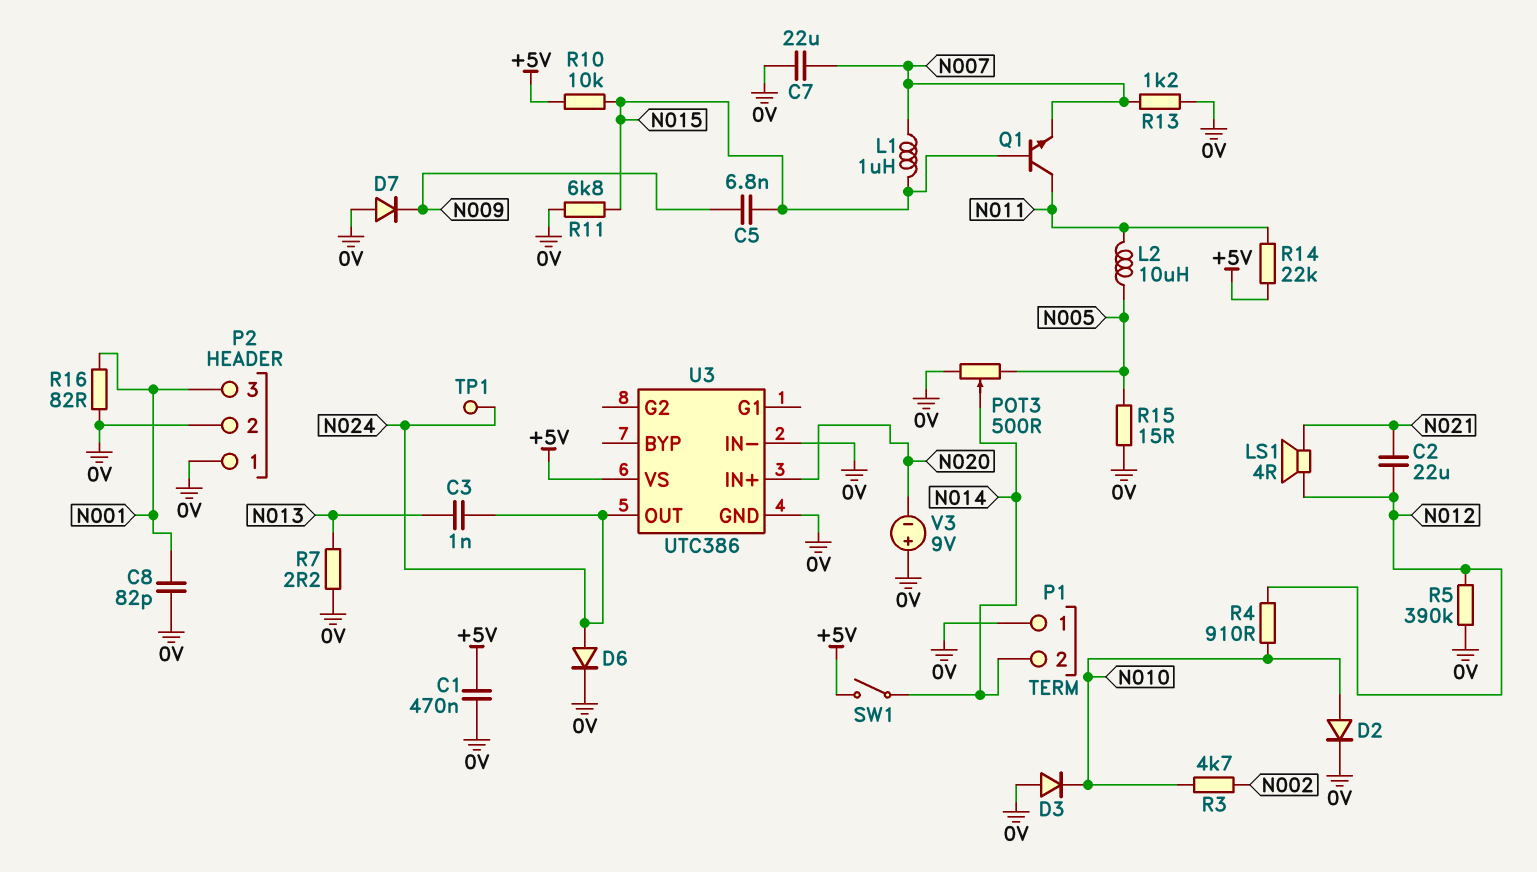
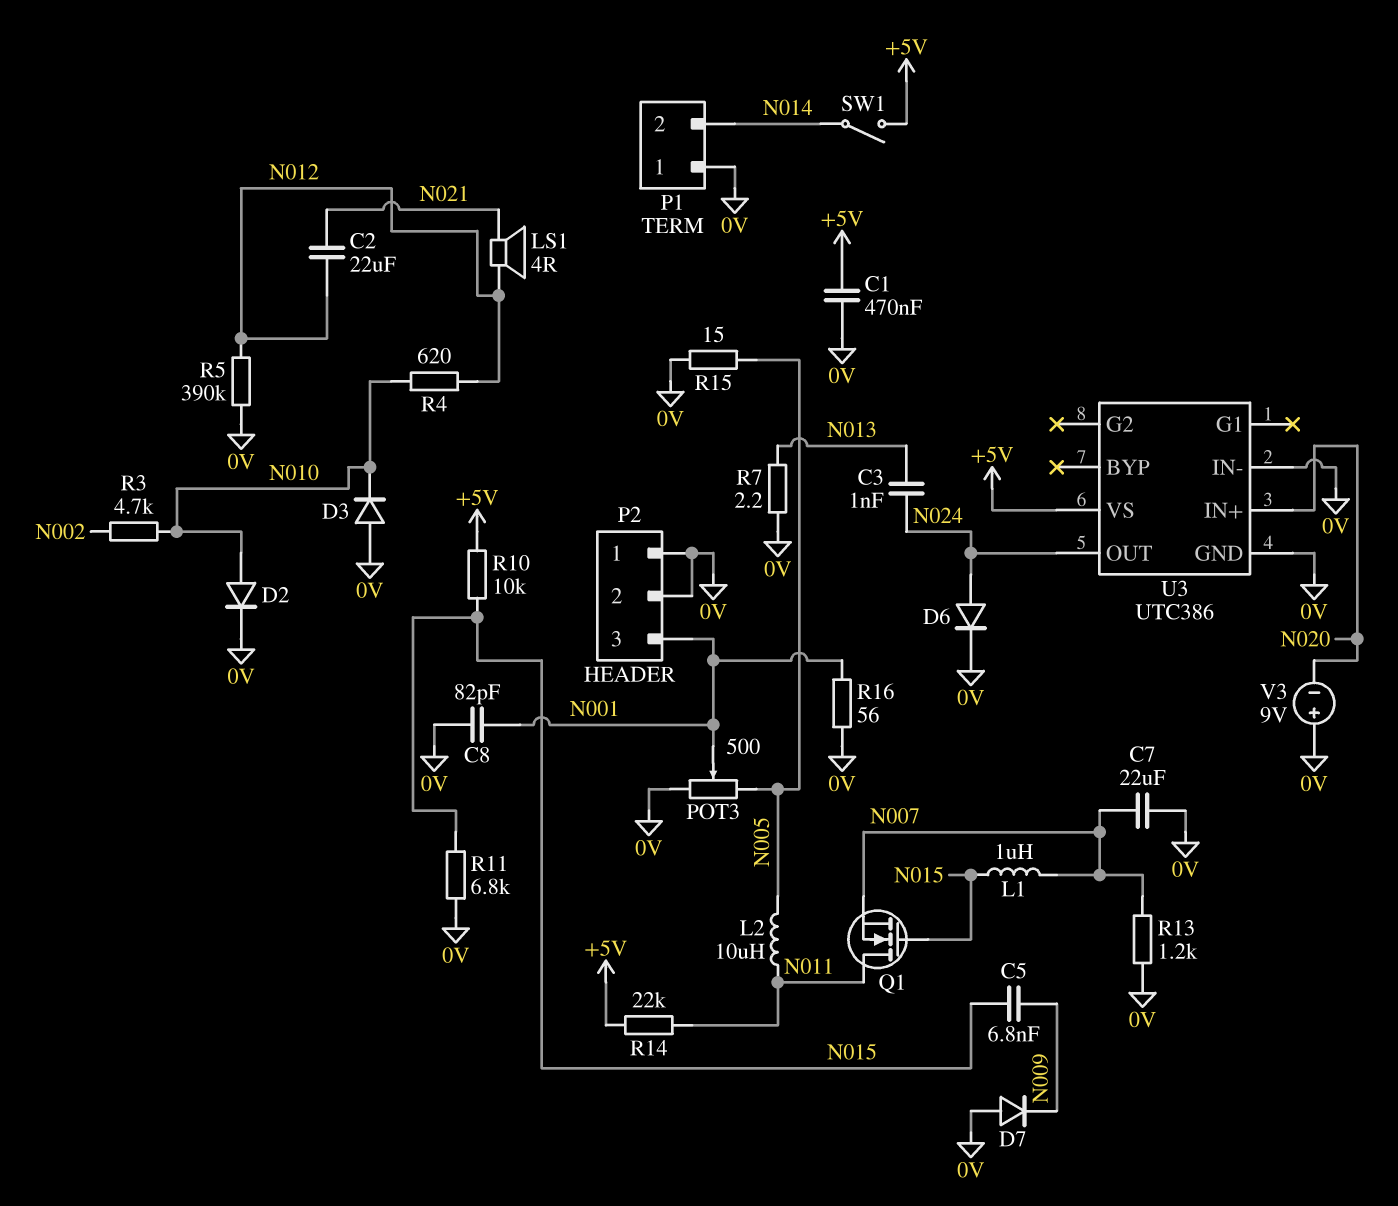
POT3: 500 (0V, N005, wiper N014) -> 500 (0V, N005, wiper N001)
Q1: NPN (B N015, C N011, E N007) -> NMOS (G N015, D N011, S N007)
R4: 910 (N010, N012) -> 620 (N010, N012)
R16: 82 (0V, N001) -> 56 (0V, N001)
TP1: test point (N024) -> none

